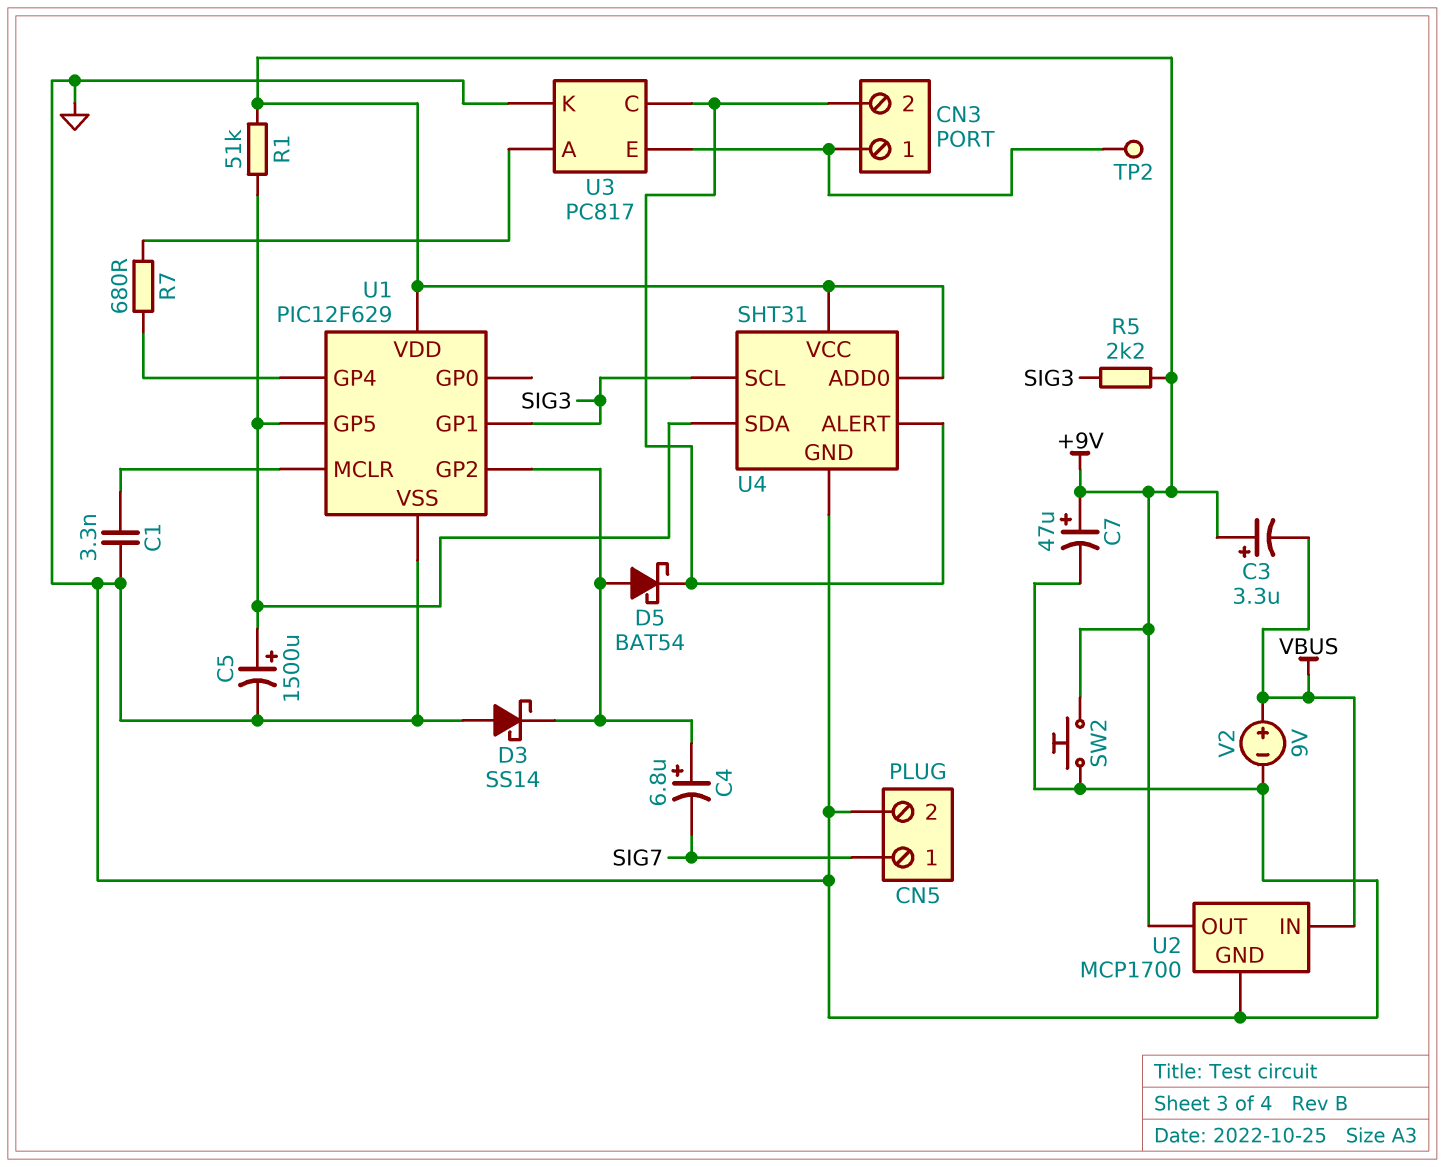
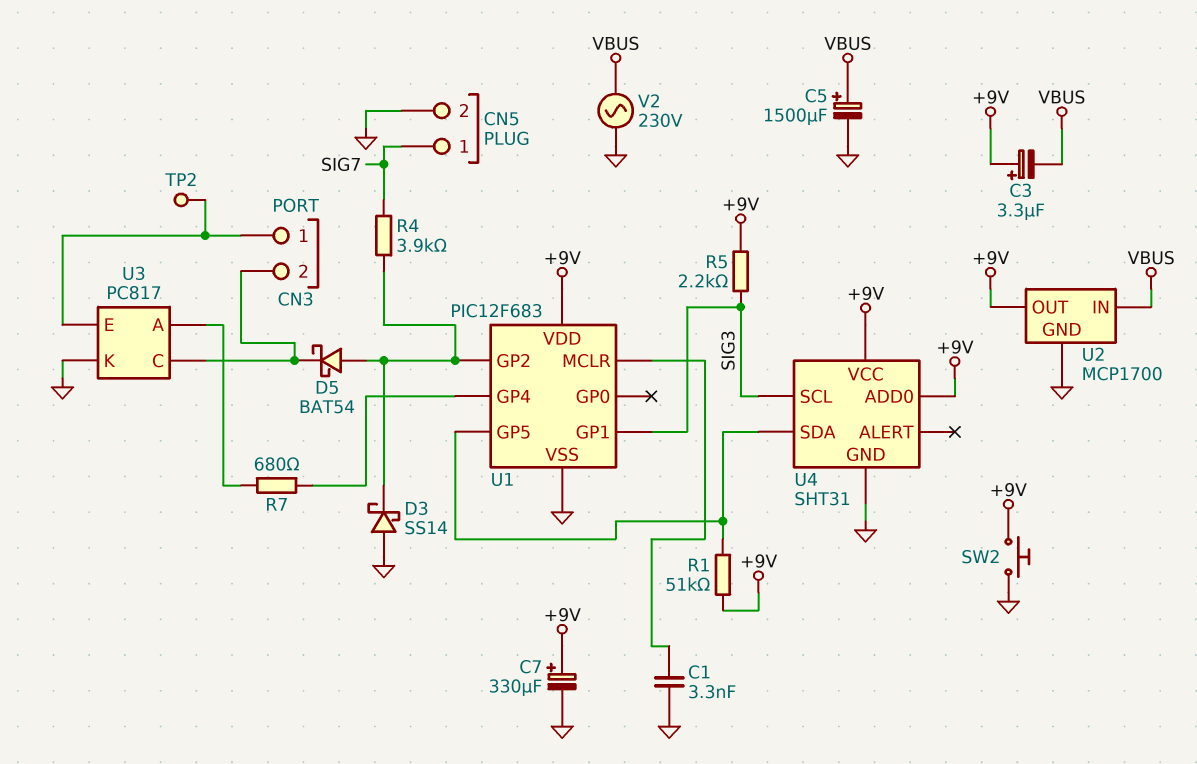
C4: 6.8uF (plus U1/GP2, minus SIG7) -> none
C5: 1500uF (plus U1/GP5, minus GND) -> 1500uF (plus VBUS, minus GND)
C7: 47uF (plus +9V, minus GND) -> 330uF (plus +9V, minus GND)
R4: none -> 3.9k (SIG7, U1/GP2)
U1: PIC12F629 -> PIC12F683
U4 pin ALERT: CN3/2 -> none
V2: 9V (plus VBUS, minus GND) -> AC 230V (GND, VBUS)

